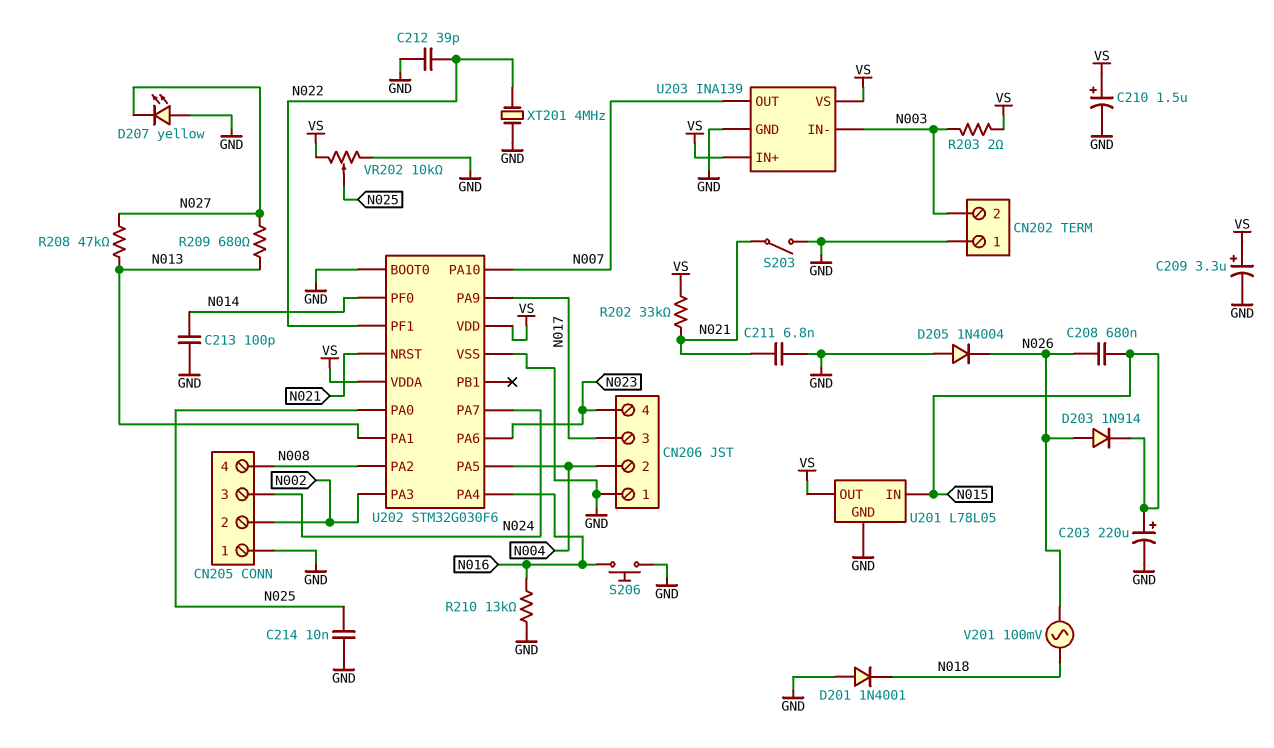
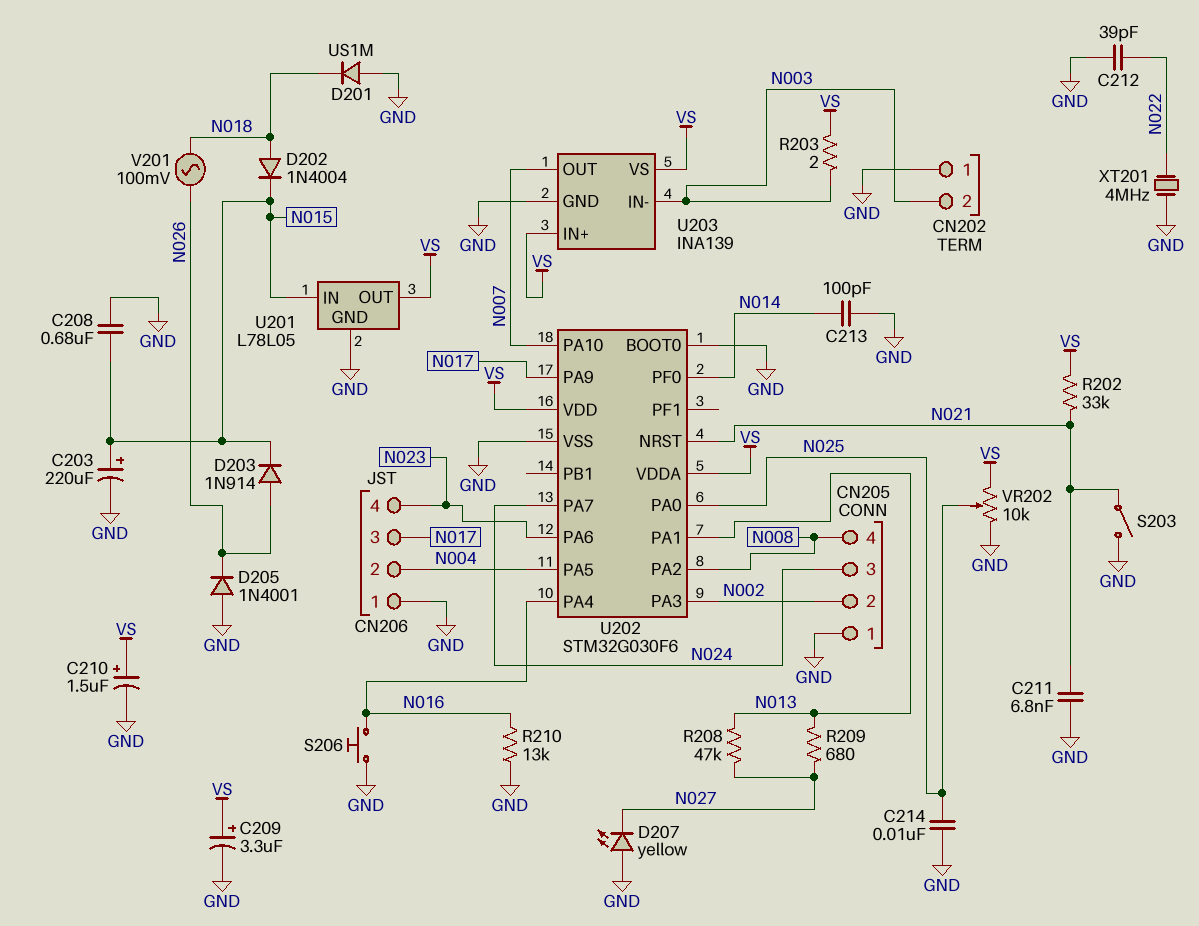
C208: 680nF (N015, N026) -> 680nF (GND, N015)
D201: diode 1N4001 (A GND, K N018) -> diode US1M (A GND, K N018)
D202: none -> diode 1N4004 (A N018, K N015)
D205: diode 1N4004 (A GND, K N026) -> diode 1N4001 (A GND, K N026)
U202 pin PF1: N022 -> none

